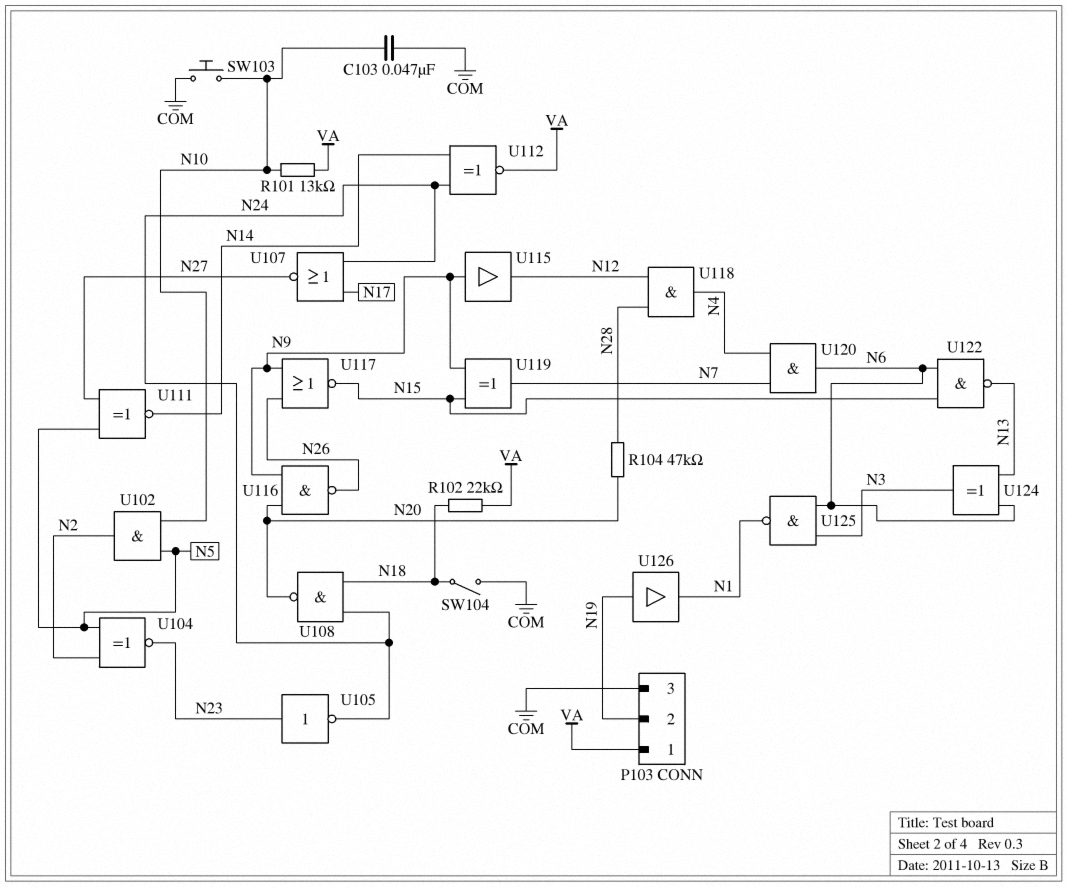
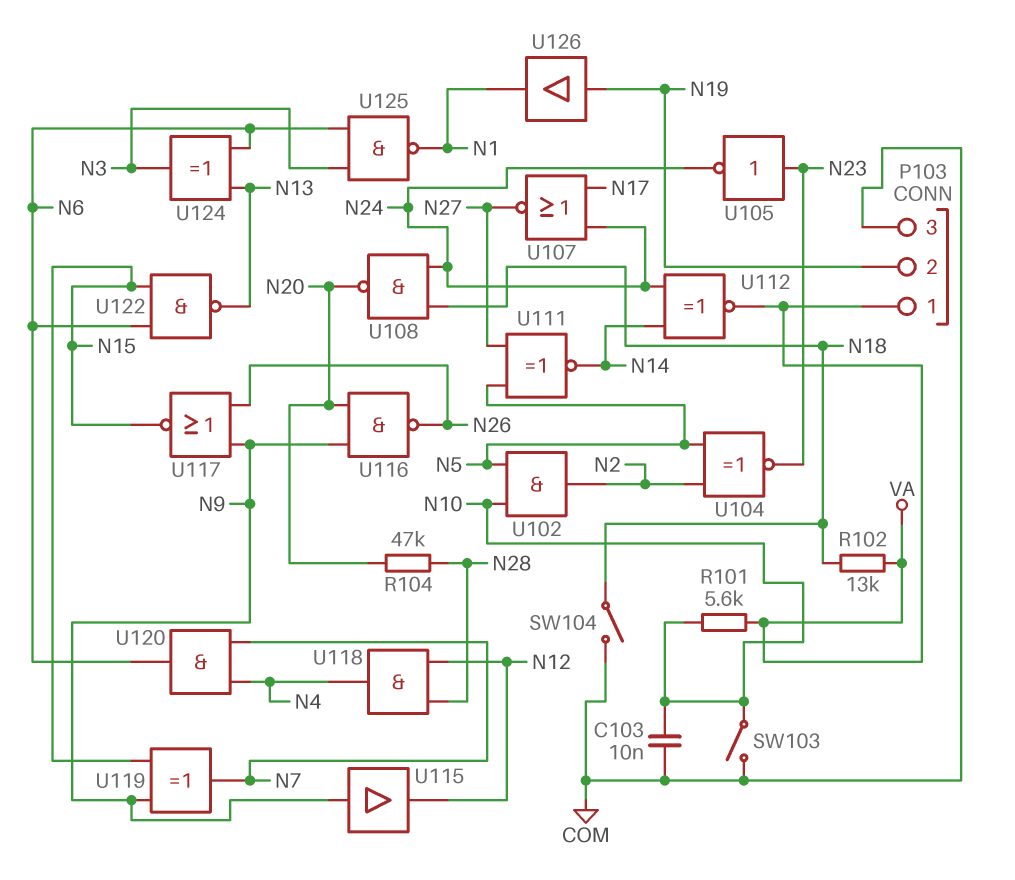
C103: 47nF (COM, N10) -> 10nF (COM, N10)
R101: 13k (N10, VA) -> 5.6k (N10, VA)
R102: 22k (N18, VA) -> 13k (N18, VA)
SW103: button (COM, N10) -> switch (COM, N10)

